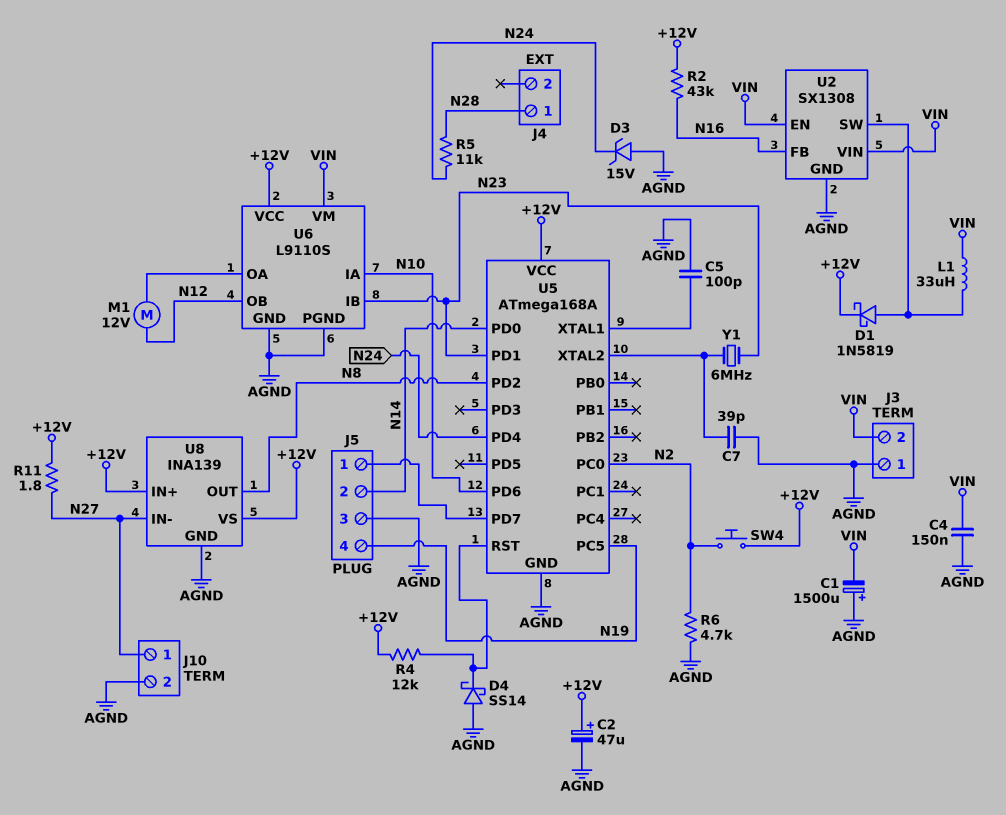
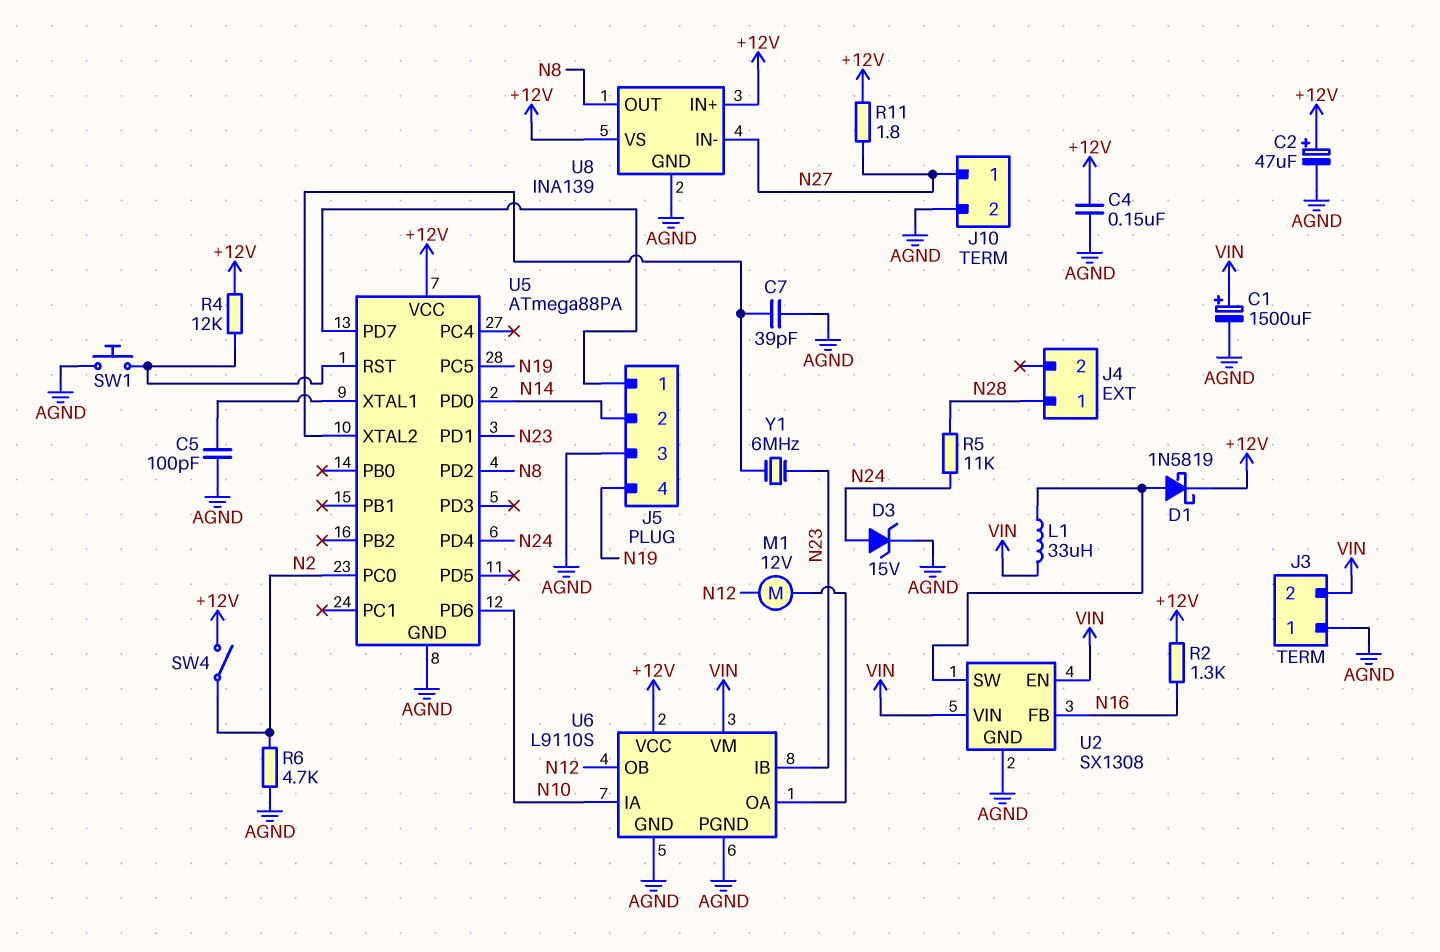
C1: 1500uF (plus AGND, minus VIN) -> 1500uF (plus VIN, minus AGND)
C4: 150nF (AGND, VIN) -> 150nF (+12V, AGND)
D3: zener 15V (A AGND, K N24) -> zener 15V (A N24, K AGND)
D4: schottky SS14 (A AGND, K U5/RST) -> none
R2: 43k (+12V, N16) -> 1.3k (+12V, N16)
SW1: none -> button (AGND, U5/RST)
SW4: button (+12V, N2) -> switch (+12V, N2)
U5: ATmega168A -> ATmega88PA

